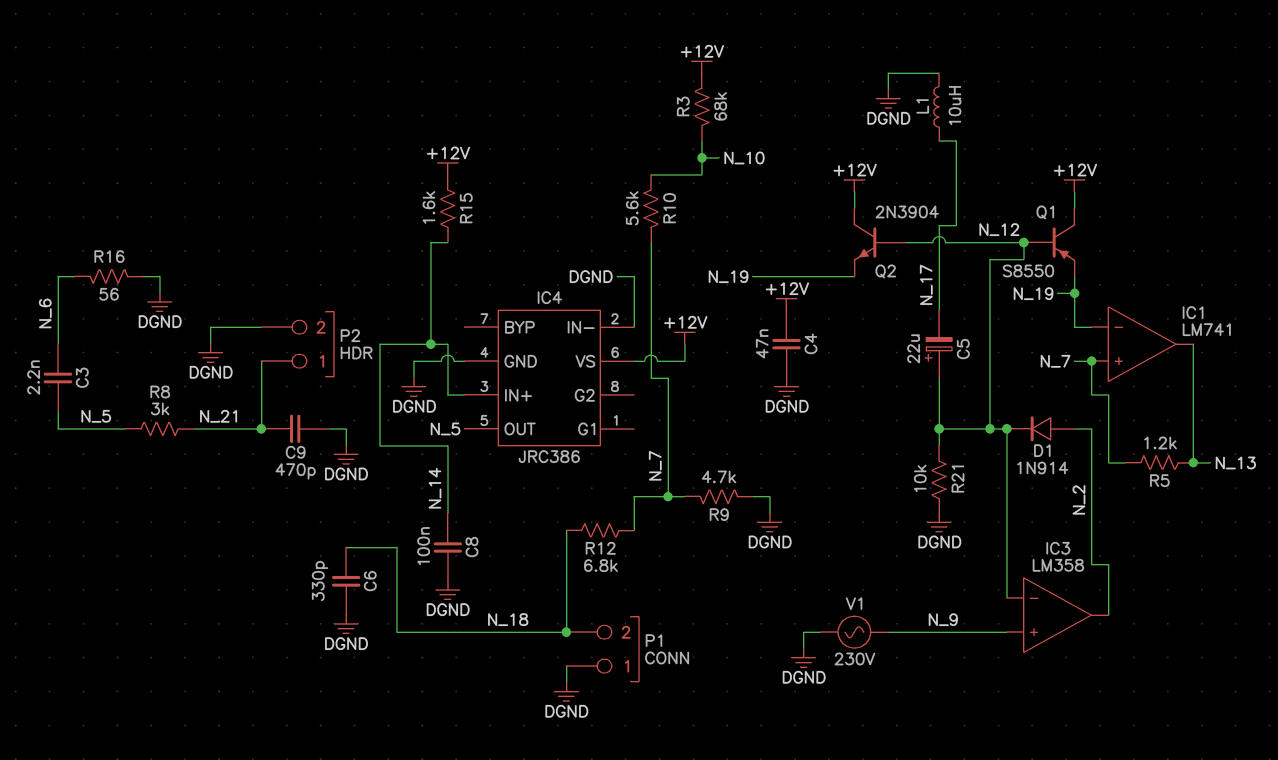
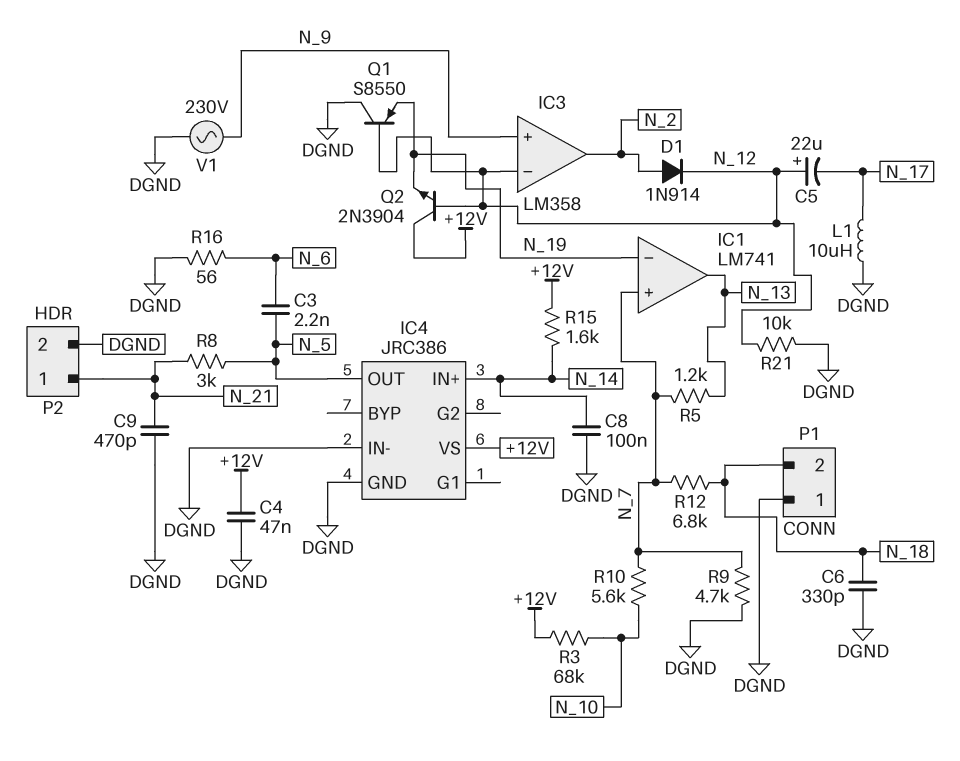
Q1: PNP S8550 (B N_12, C +12V, E N_19) -> PNP S8550 (B N_12, C DGND, E N_19)

